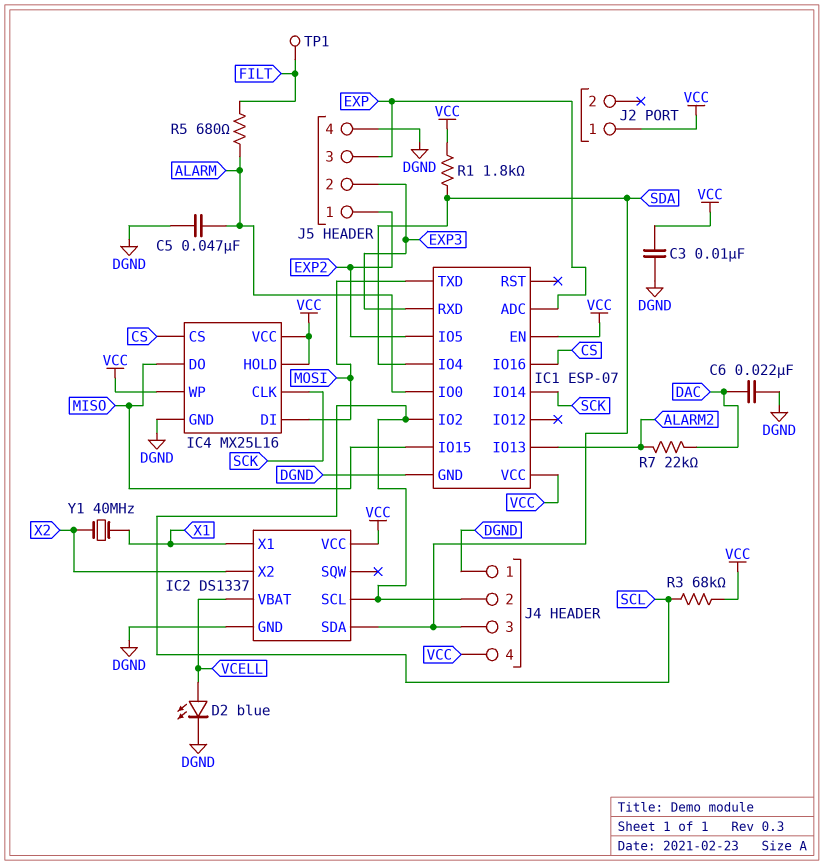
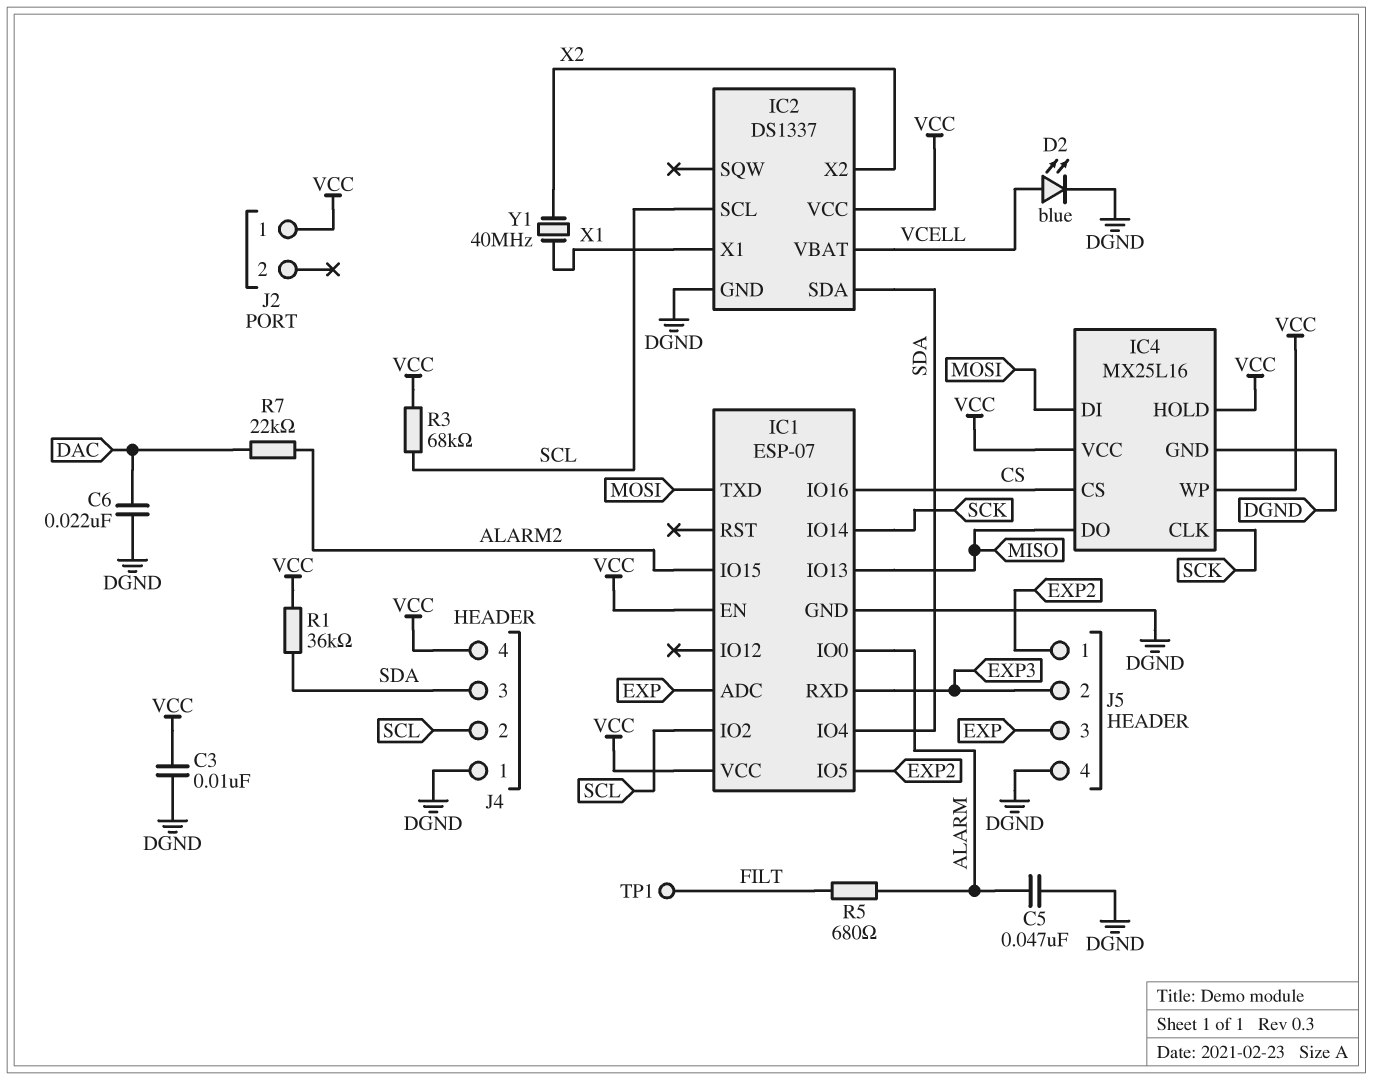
IC1 pin IO13: ALARM2 -> MISO
IC1 pin IO15: MISO -> ALARM2
R1: 1.8k (SDA, VCC) -> 36k (SDA, VCC)

